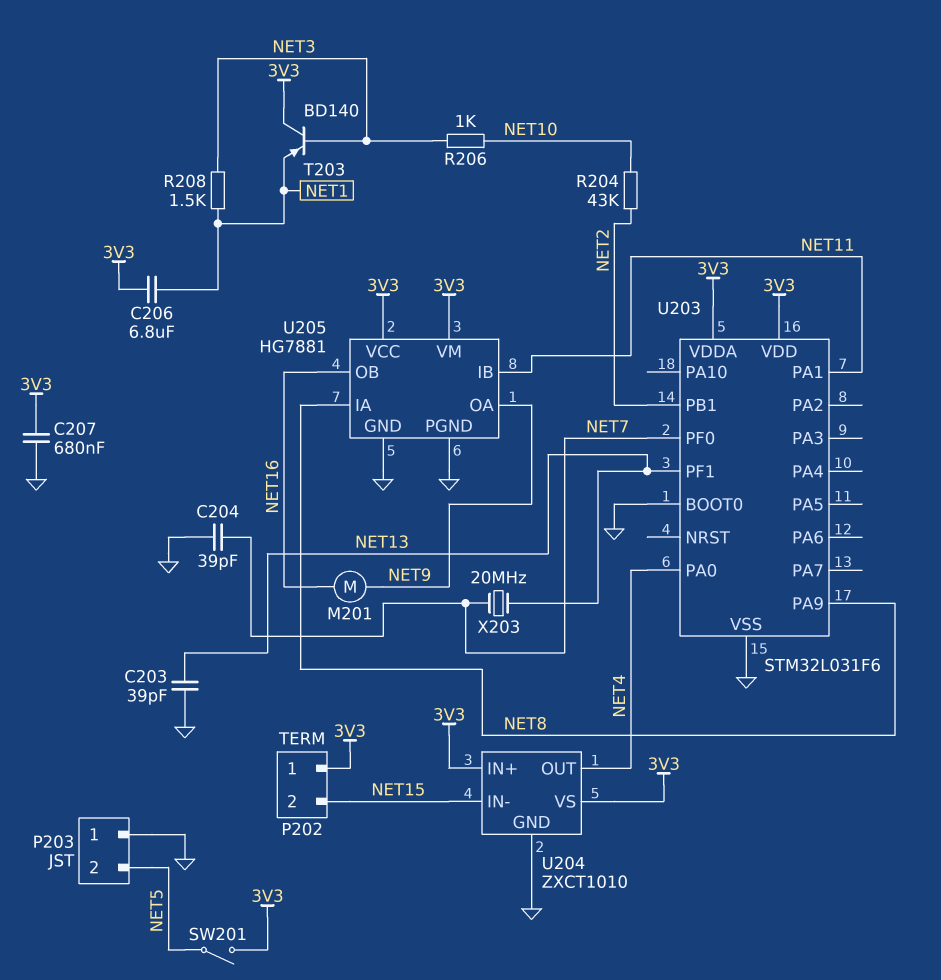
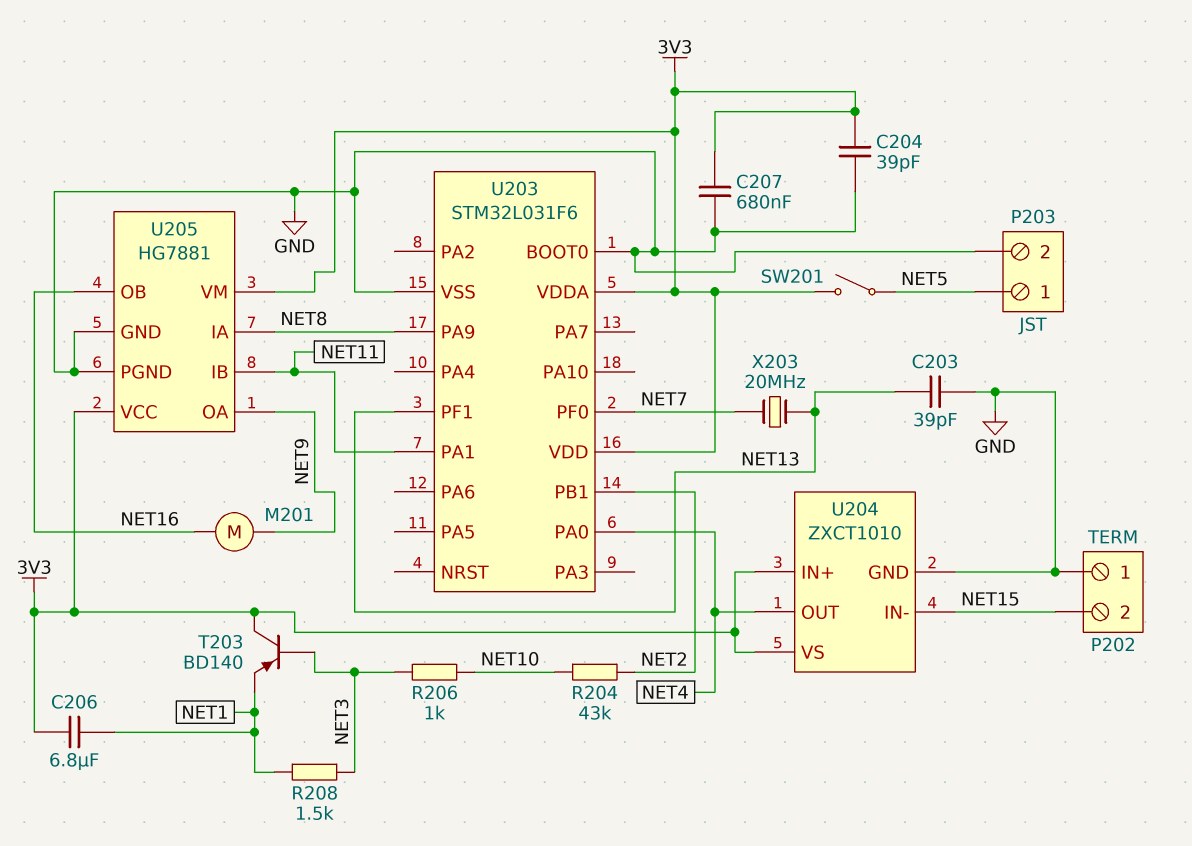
C204: 39pF (GND, NET7) -> 39pF (3V3, GND)
P202 pin 1: 3V3 -> GND
P203 pin 1: GND -> NET5
P203 pin 2: NET5 -> GND

